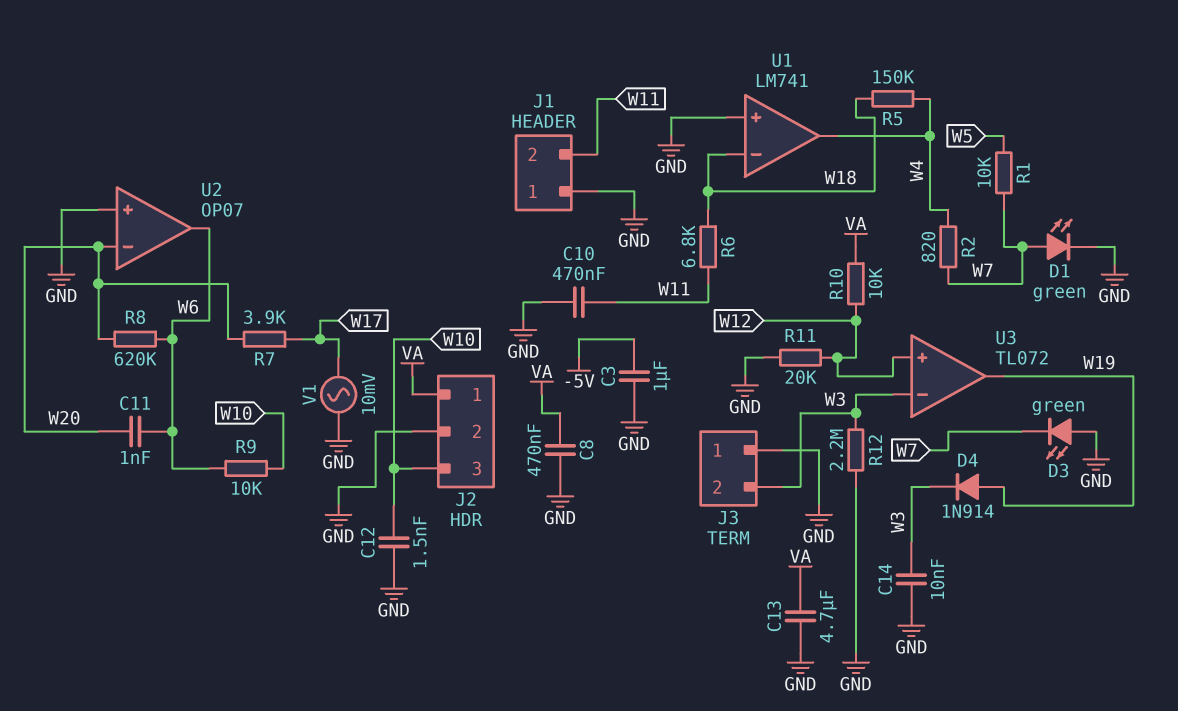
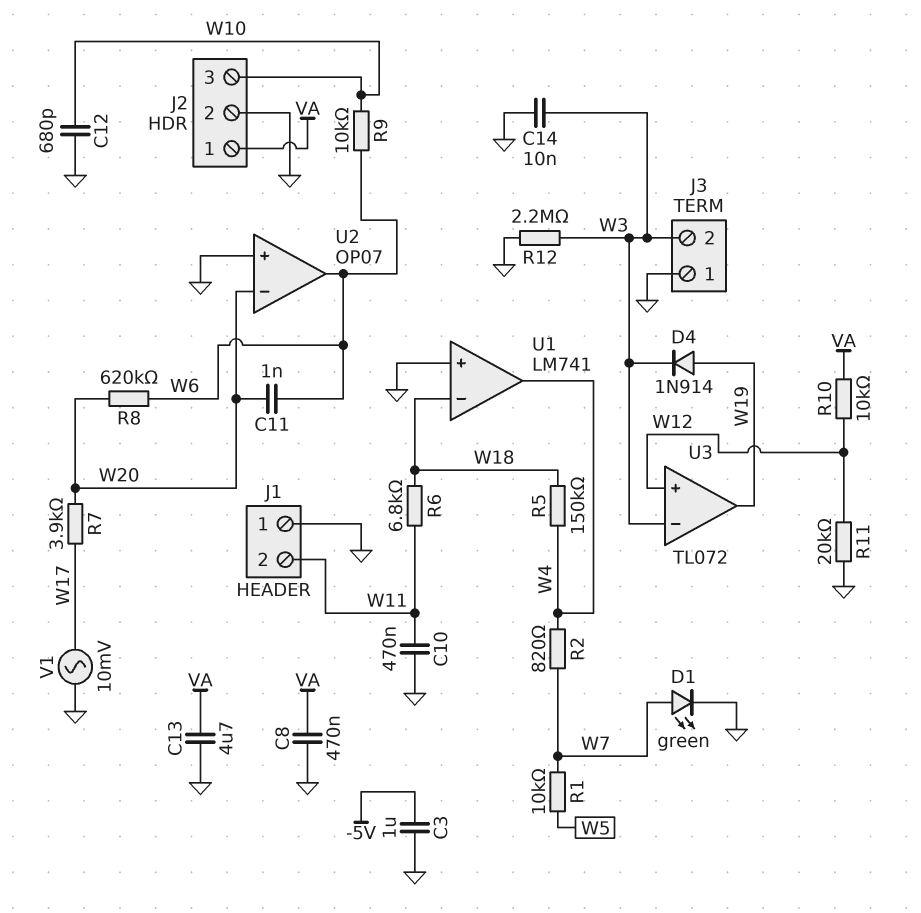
C12: 1.5nF (GND, W10) -> 680pF (GND, W10)
D3: LED green (A GND, K W7) -> none

